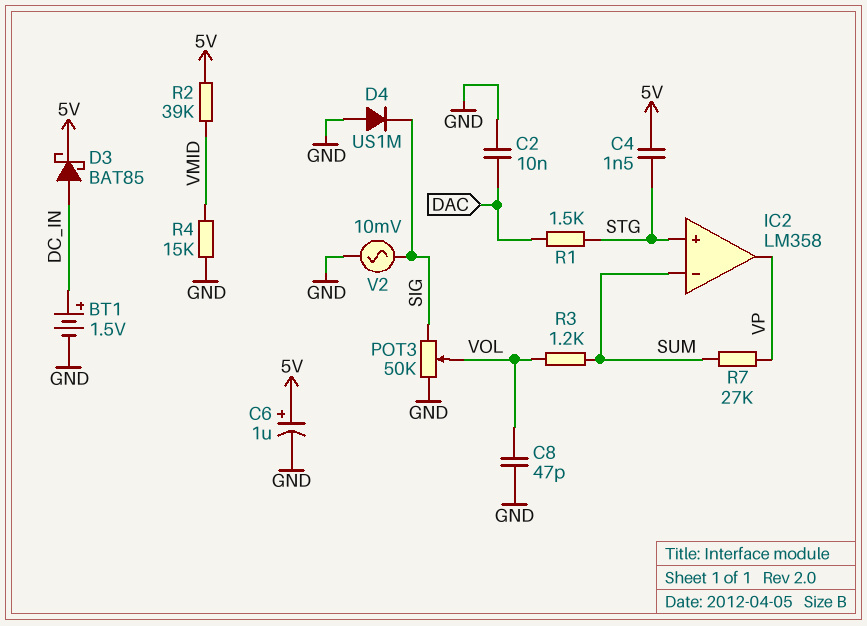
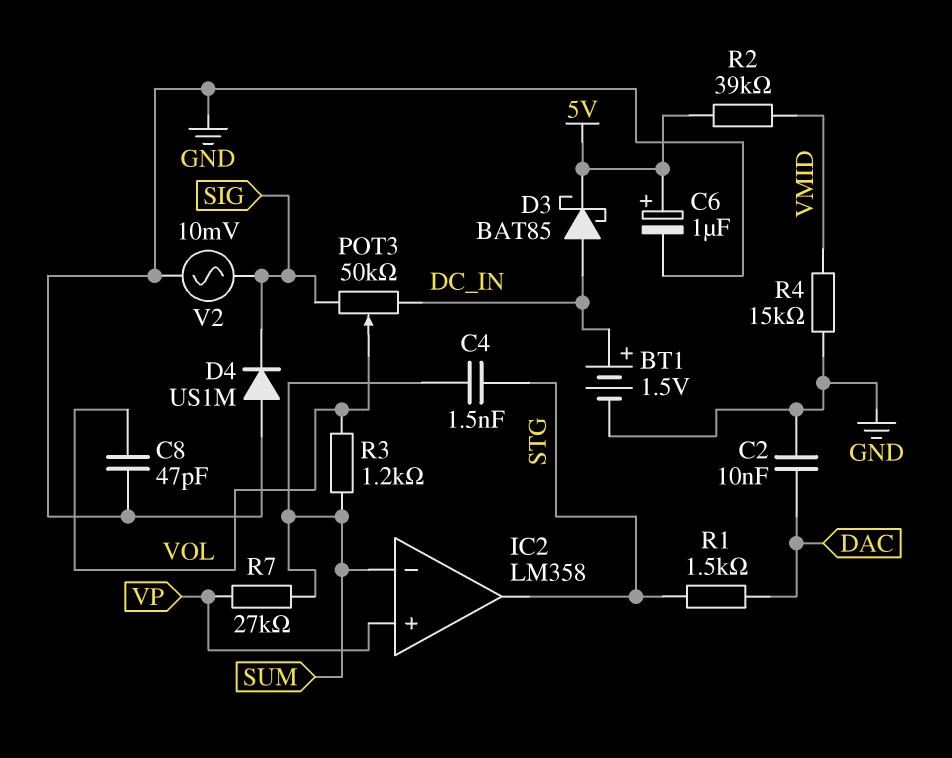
C4: 1.5nF (5V, STG) -> 1.5nF (STG, SUM)
IC2 pin in+: STG -> VP
IC2 pin out: VP -> STG
POT3: 50k (GND, SIG, wiper VOL) -> 50k (DC_IN, SIG, wiper VOL)

